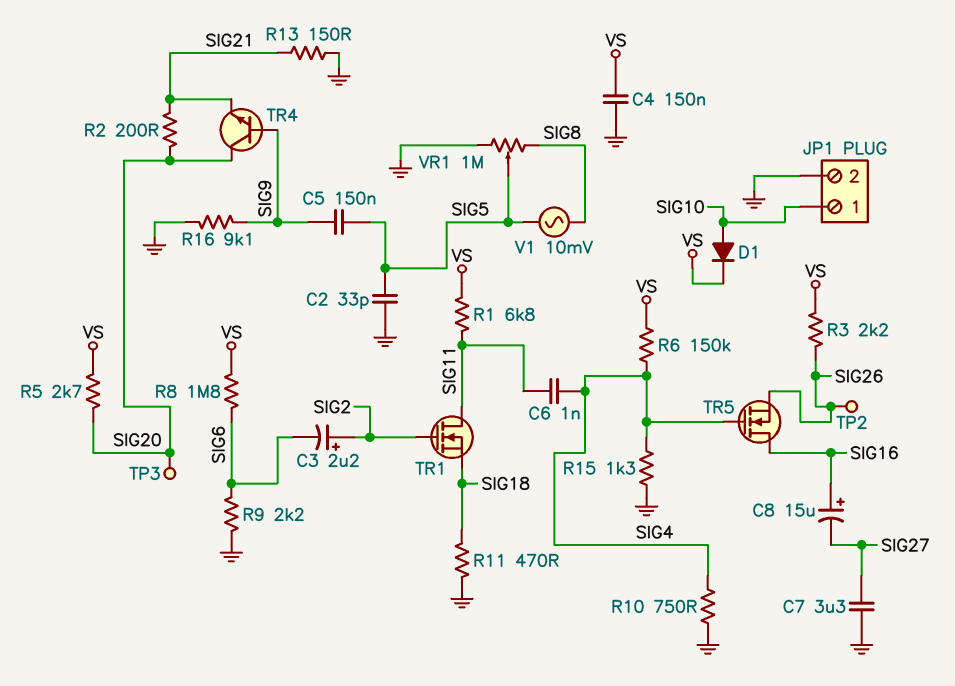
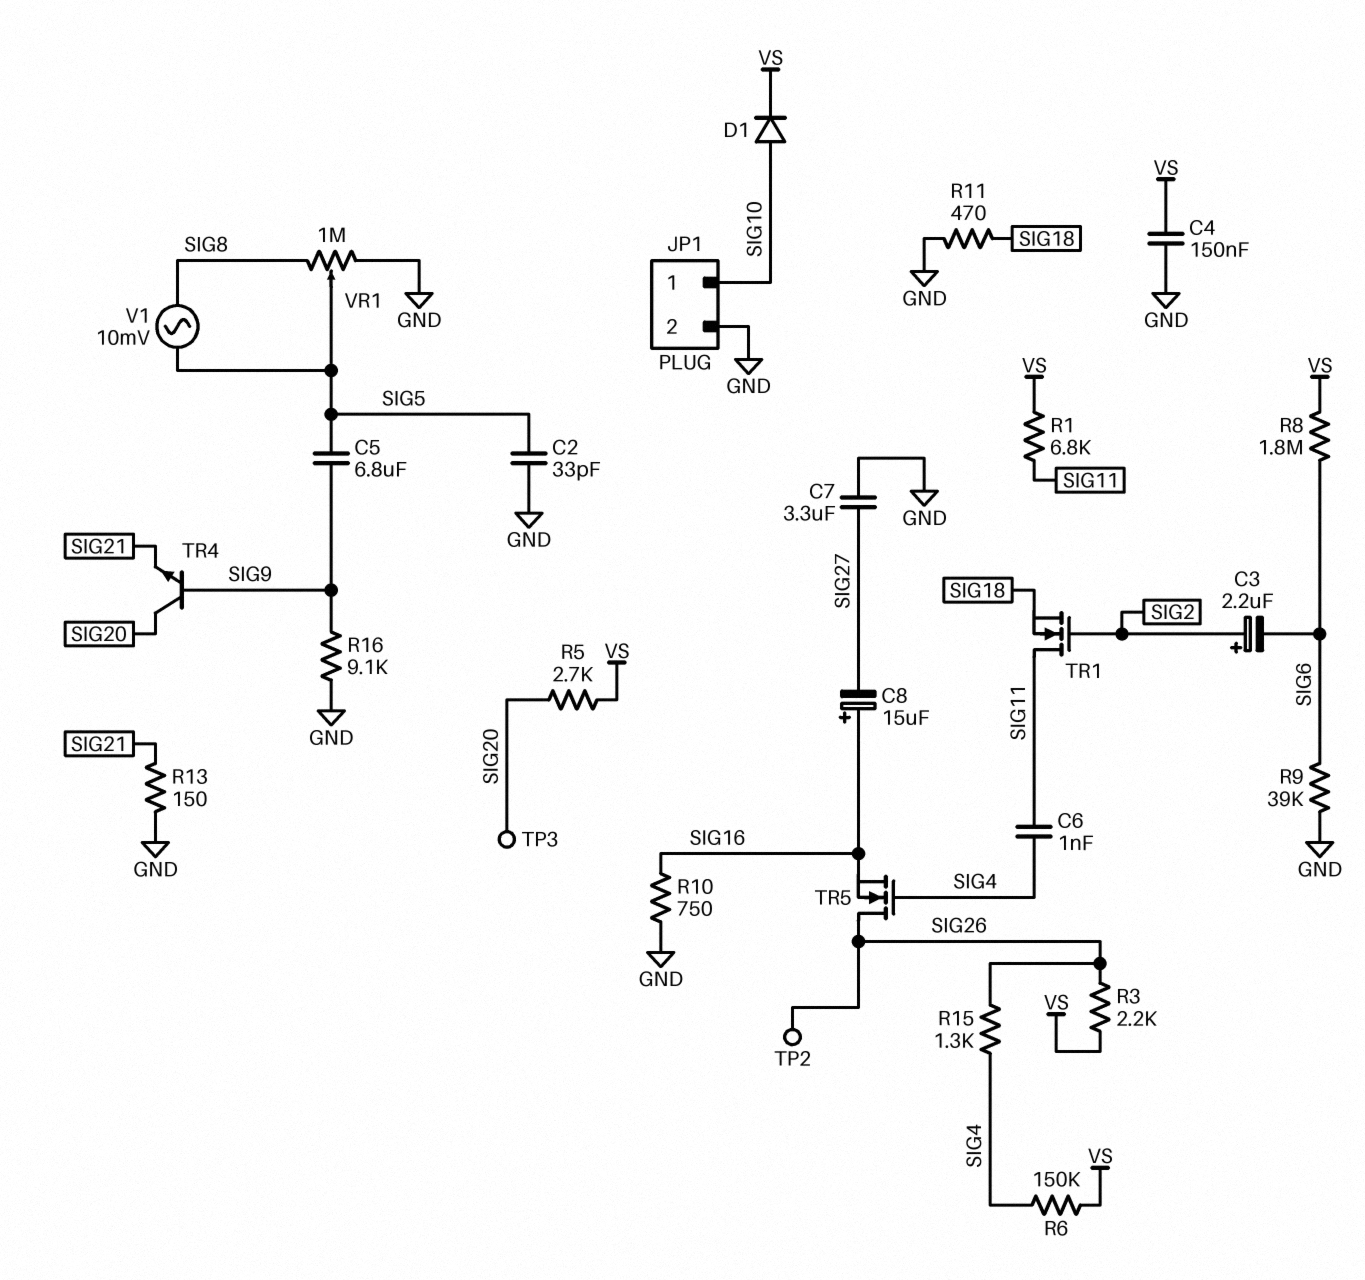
C5: 150nF (SIG5, SIG9) -> 6.8uF (SIG5, SIG9)
R2: 200 (SIG20, SIG21) -> none
R9: 2.2k (GND, SIG6) -> 39k (GND, SIG6)
R10: 750 (GND, SIG4) -> 750 (GND, SIG16)
R15: 1.3k (GND, SIG4) -> 1.3k (SIG4, SIG26)
TR5: NMOS (G SIG4, D SIG16, S SIG26) -> NMOS (G SIG4, D SIG26, S SIG16)

